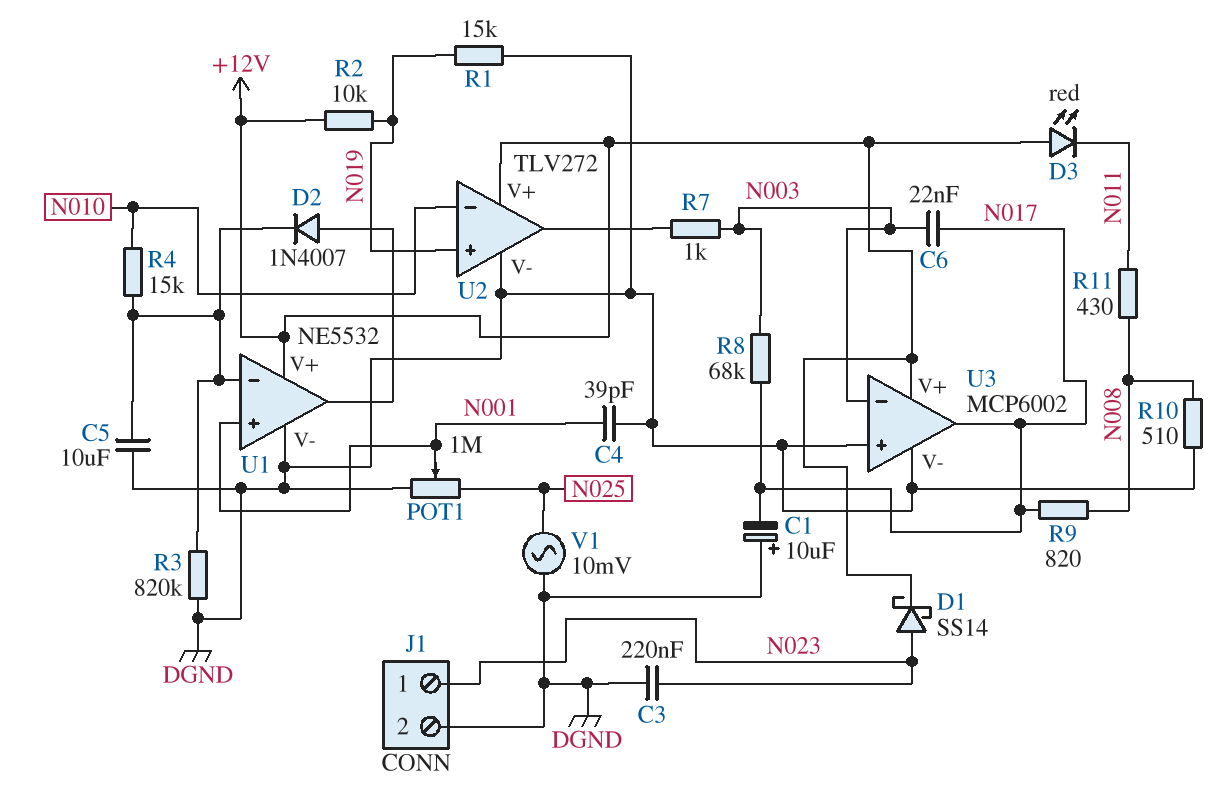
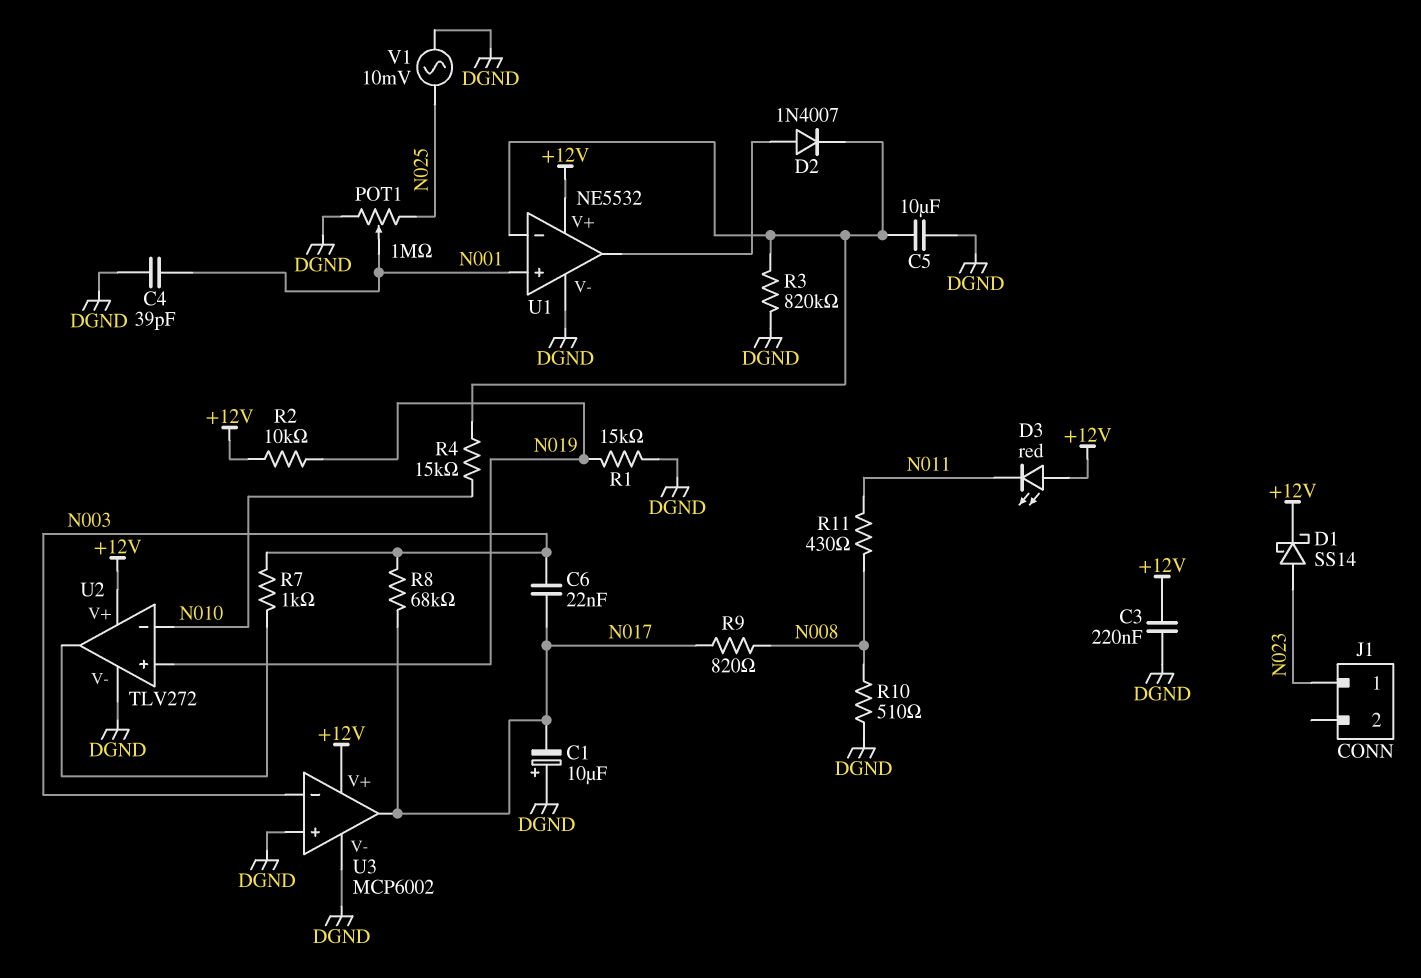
C3: 220nF (DGND, N023) -> 220nF (+12V, DGND)
J1 pin 2: DGND -> none

